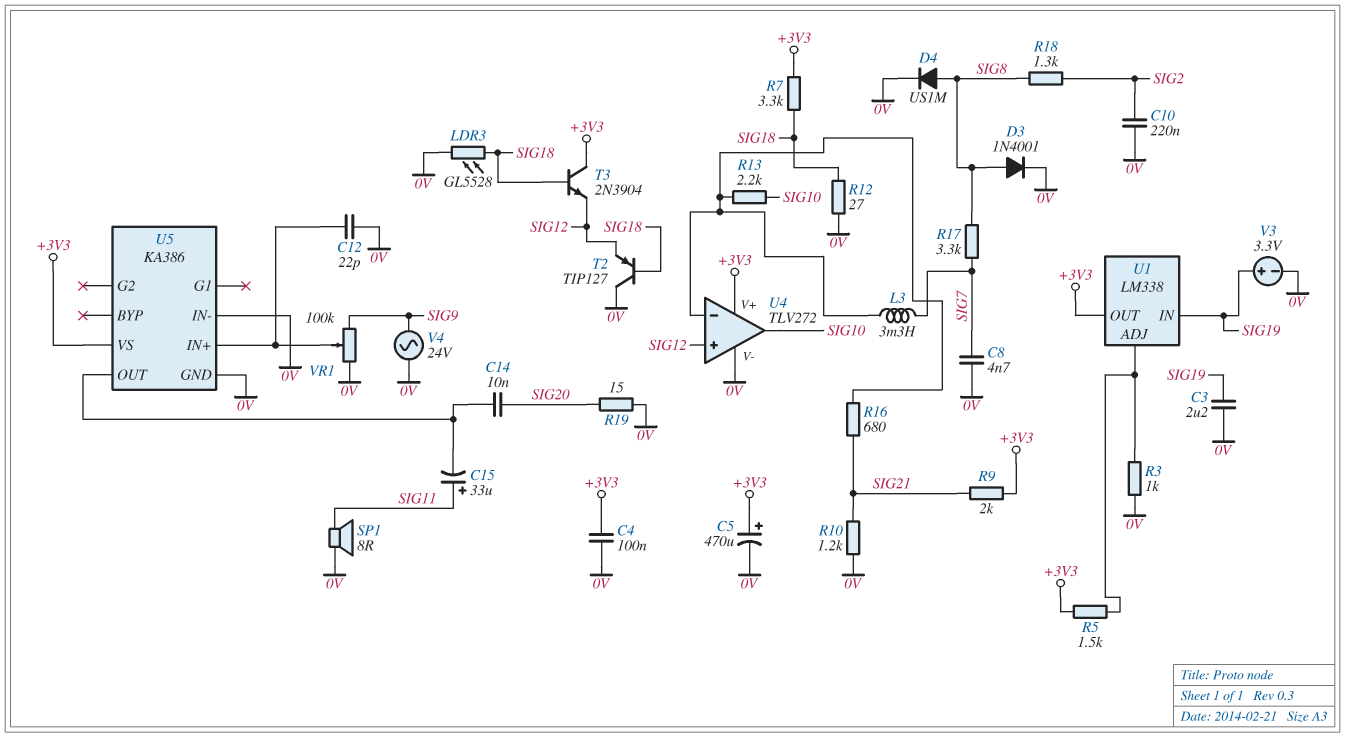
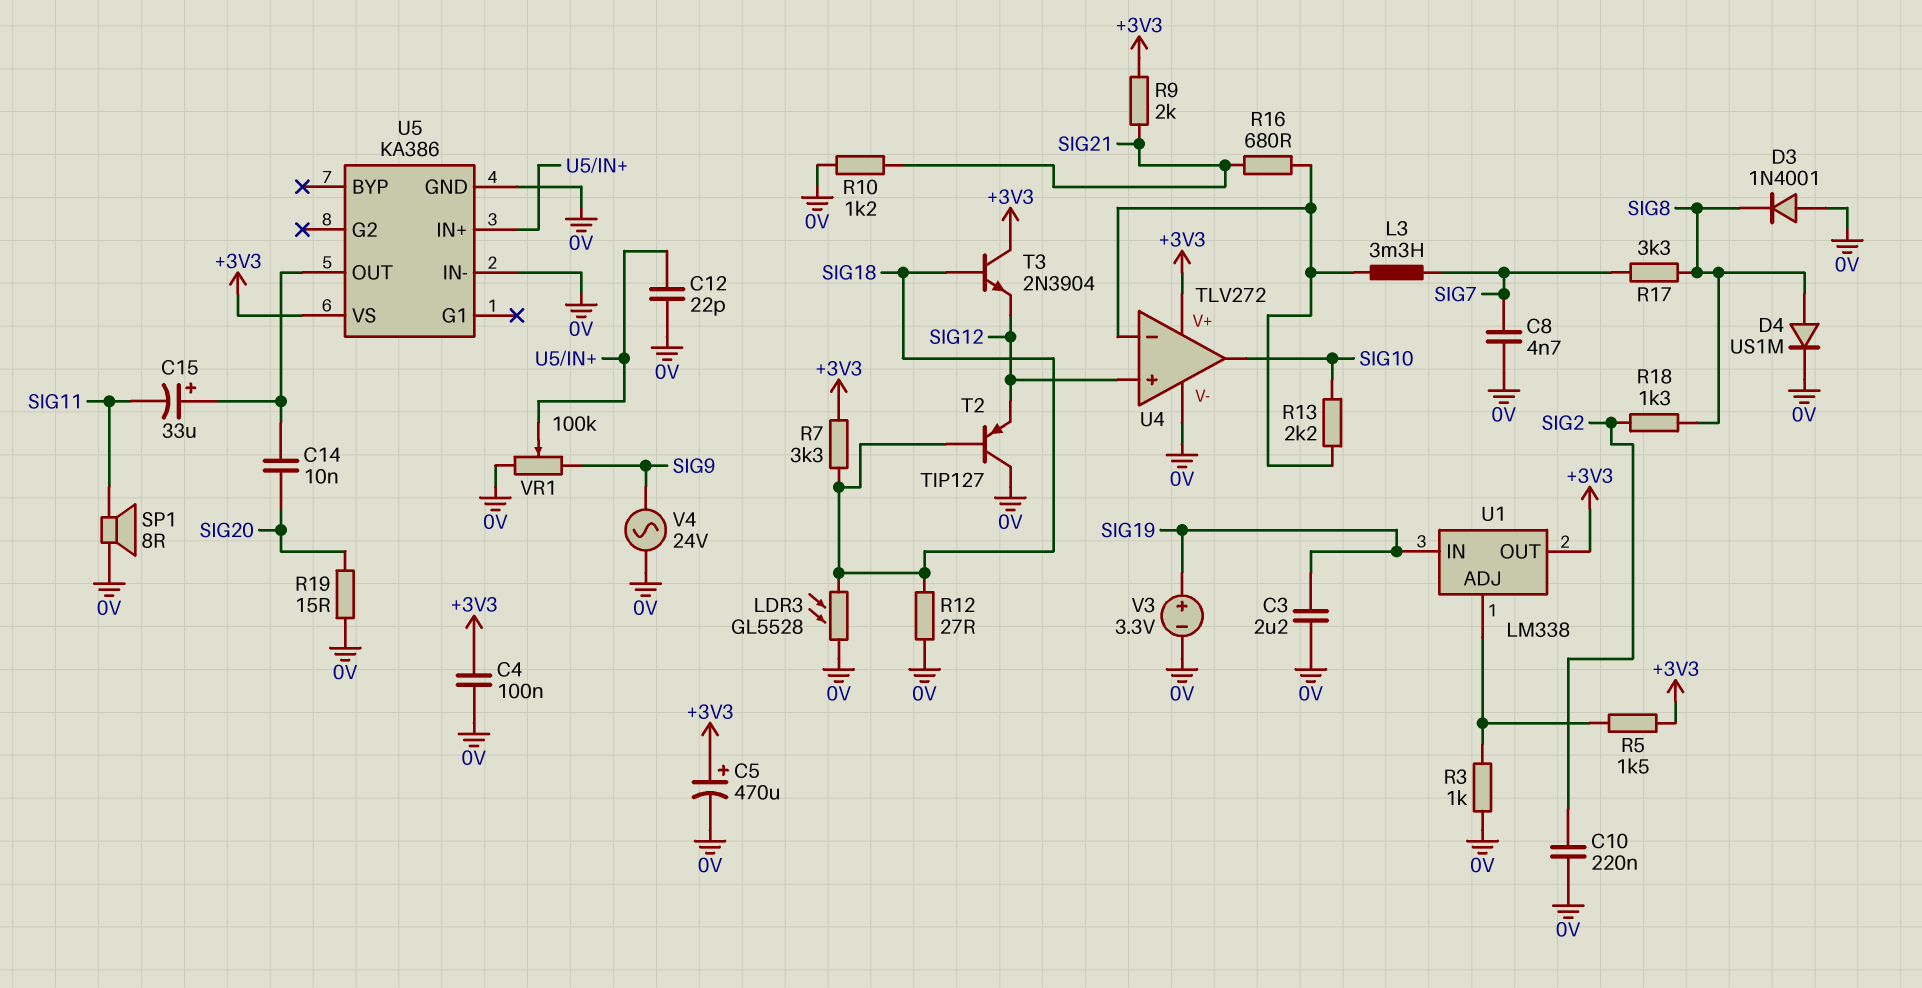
C15: 33uF (plus SIG11, minus U5/OUT) -> 33uF (plus U5/OUT, minus SIG11)
D3: diode 1N4001 (A SIG8, K 0V) -> diode 1N4001 (A 0V, K SIG8)

